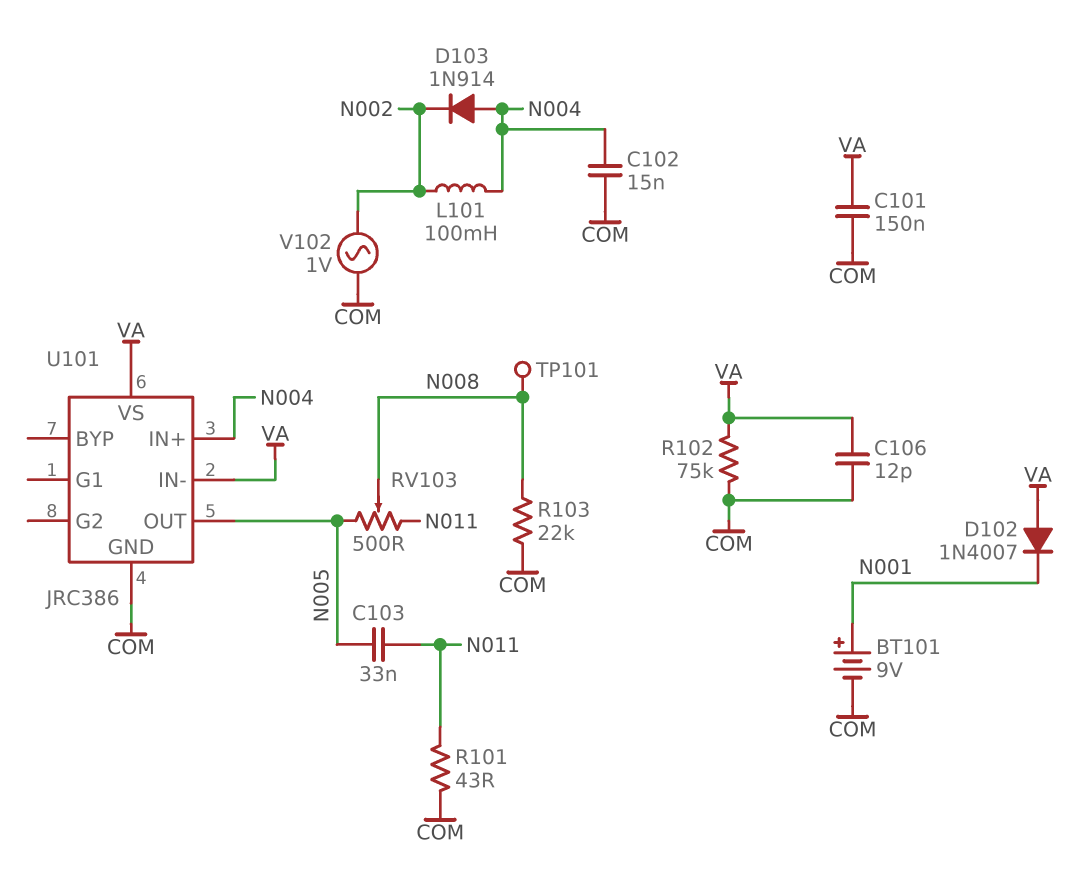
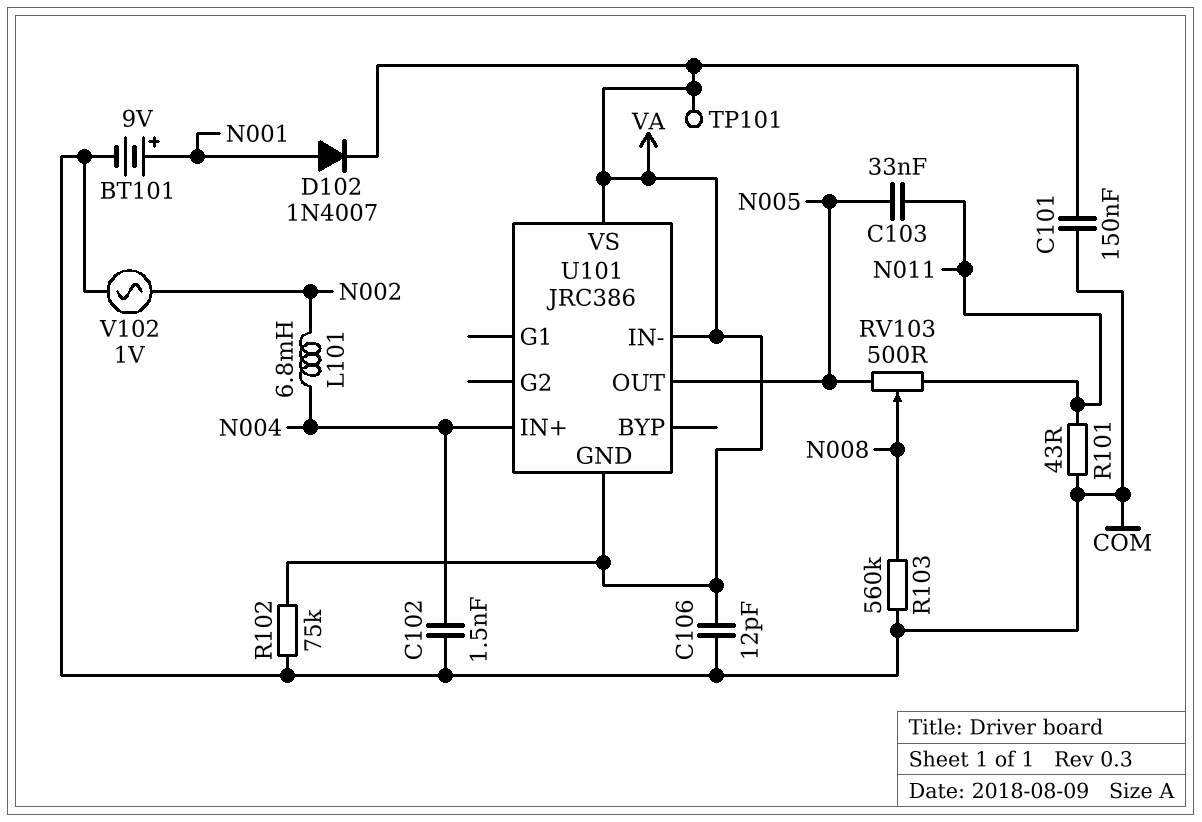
C102: 15nF (COM, N004) -> 1.5nF (COM, N004)
D102: diode 1N4007 (A VA, K N001) -> diode 1N4007 (A N001, K VA)
D103: diode 1N914 (A N004, K N002) -> none
L101: 100mH (N002, N004) -> 6.8mH (N002, N004)
R103: 22k (COM, N008) -> 560k (COM, N008)
TP101: test point (N008) -> test point (VA)
U101 pin GND: COM -> VA

